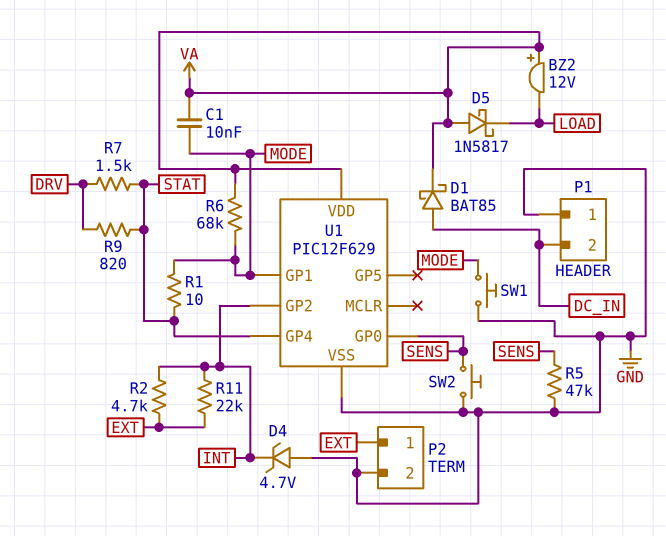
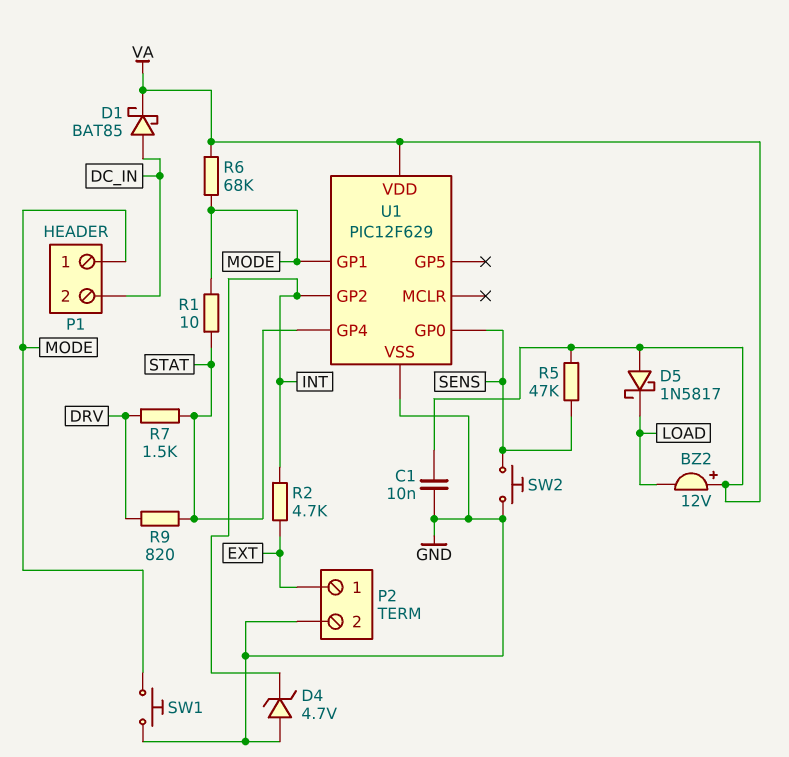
C1: 10nF (MODE, VA) -> 10nF (GND, VA)
P1 pin 1: GND -> MODE
R5: 47k (GND, SENS) -> 47k (SENS, VA)
R11: 22k (EXT, INT) -> none

